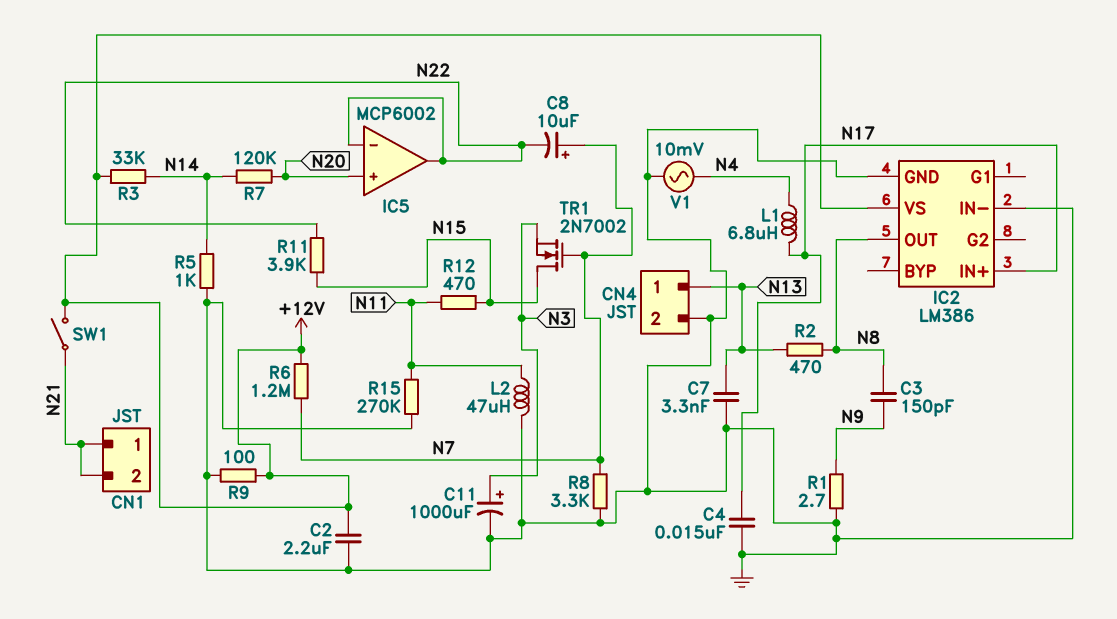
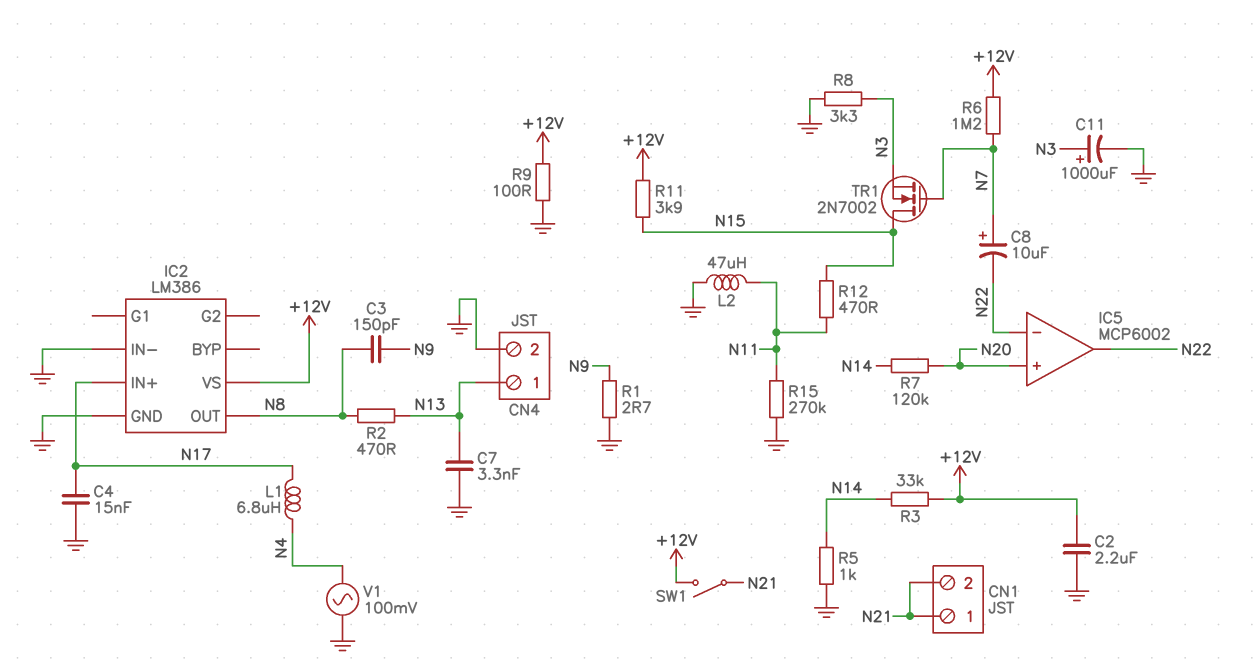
R8: 3.3k (GND, N7) -> 3.3k (GND, N3)
R11: 3.9k (N15, N22) -> 3.9k (+12V, N15)
V1: AC 10mV (GND, N4) -> AC 100mV (GND, N4)

